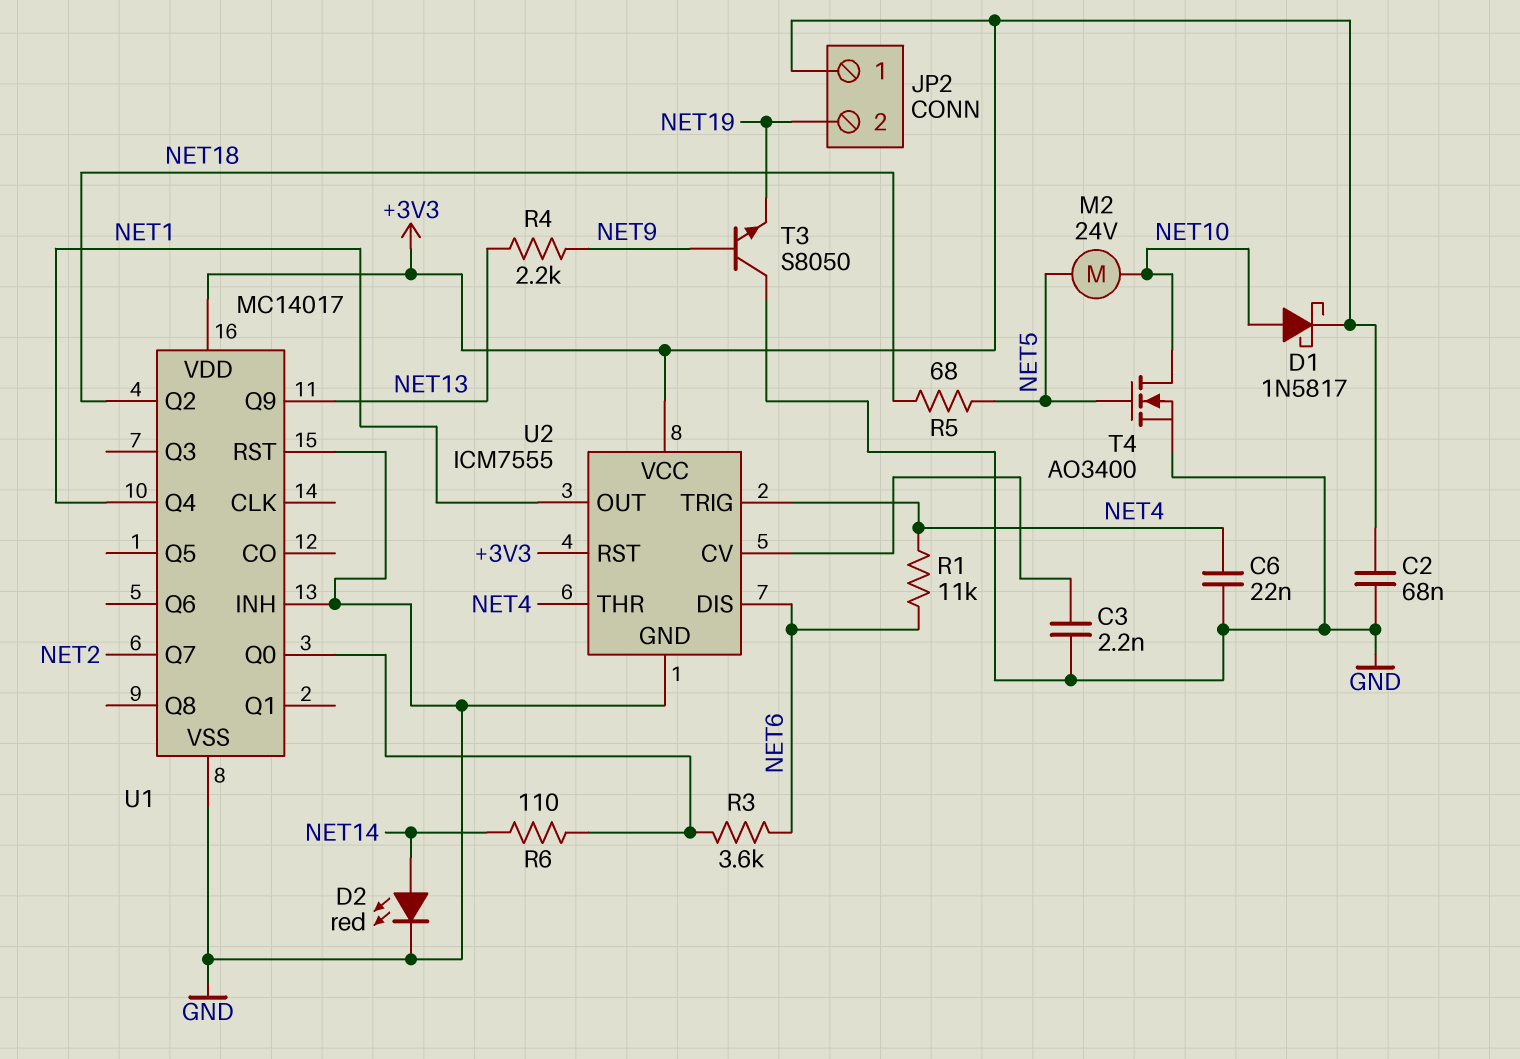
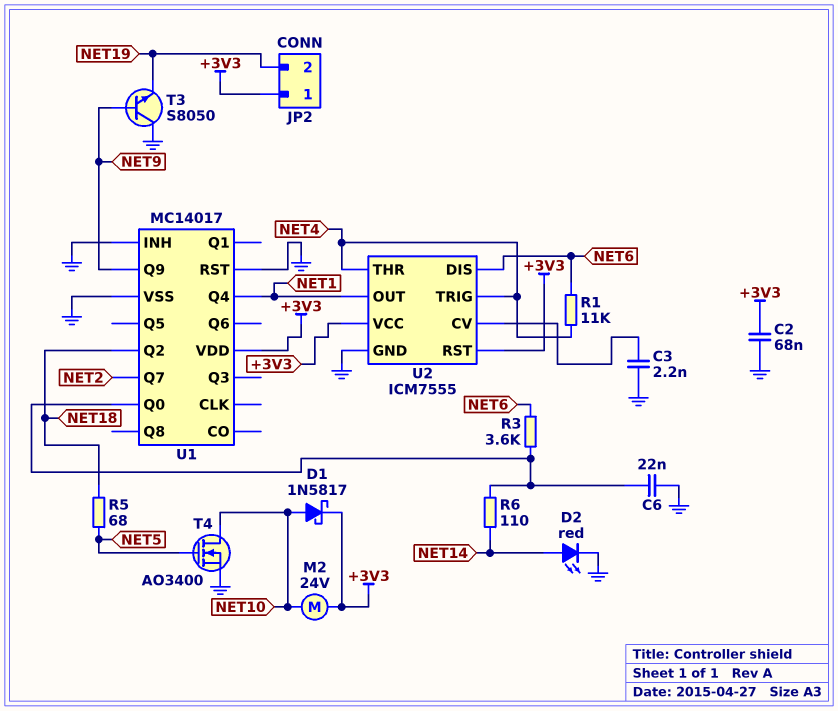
C6: 22nF (GND, NET4) -> 22nF (GND, U1/Q0)
M2: motor 24V (NET5, NET10) -> motor 24V (+3V3, NET10)
R4: 2.2k (NET9, NET13) -> none
U1 pin Q9: NET13 -> NET9

